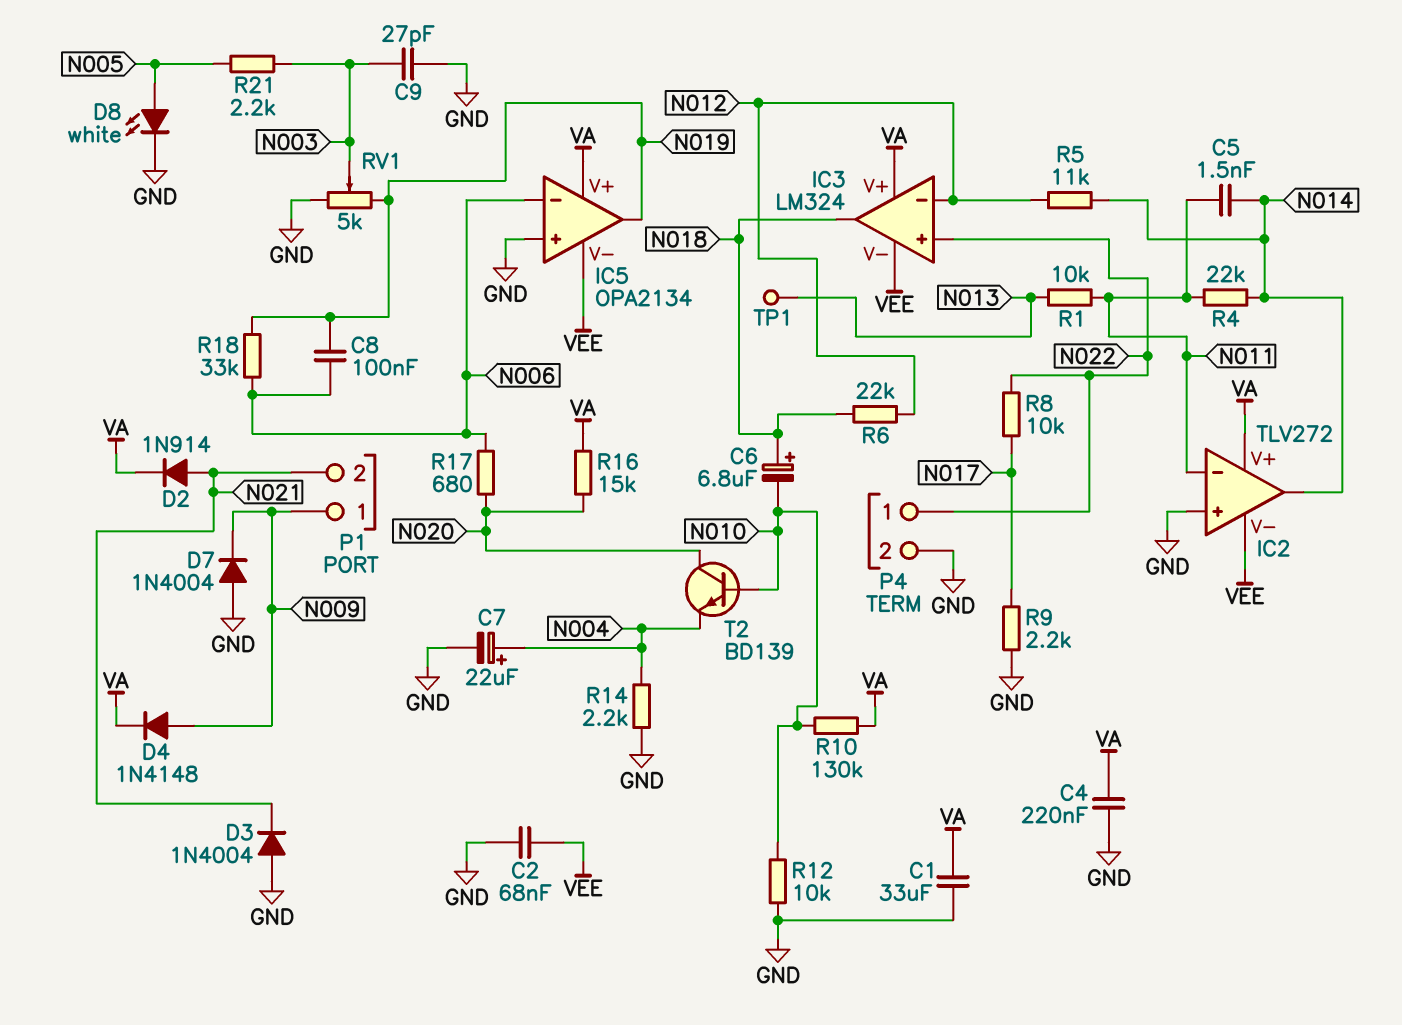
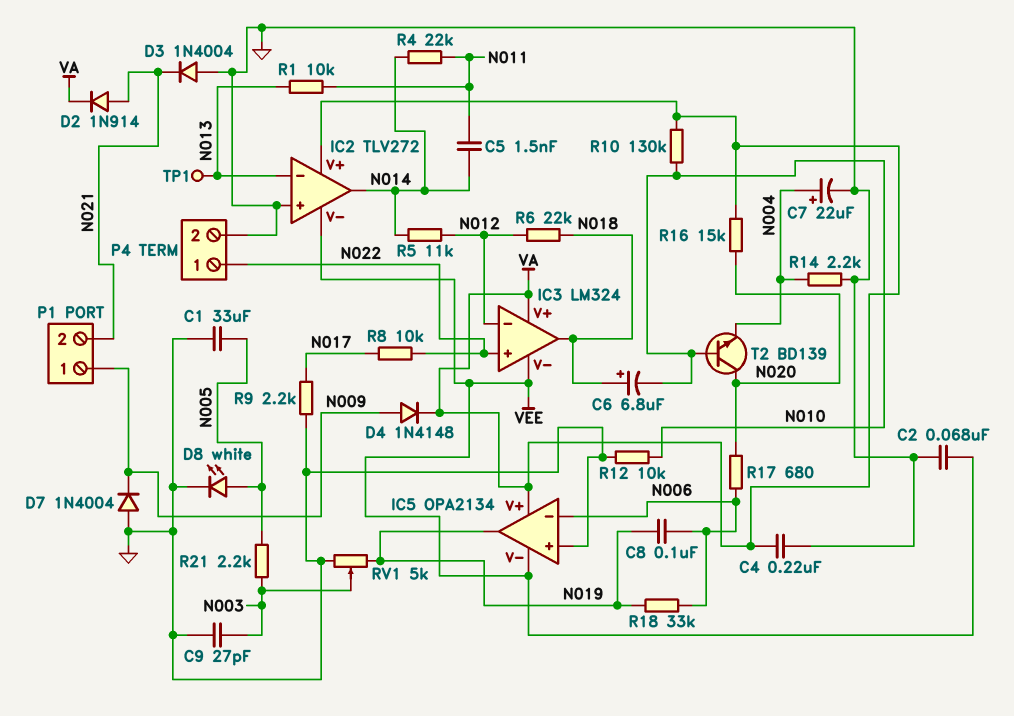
C1: 33uF (GND, VA) -> 33uF (GND, N005)
IC2 pin in-: N011 -> N013

